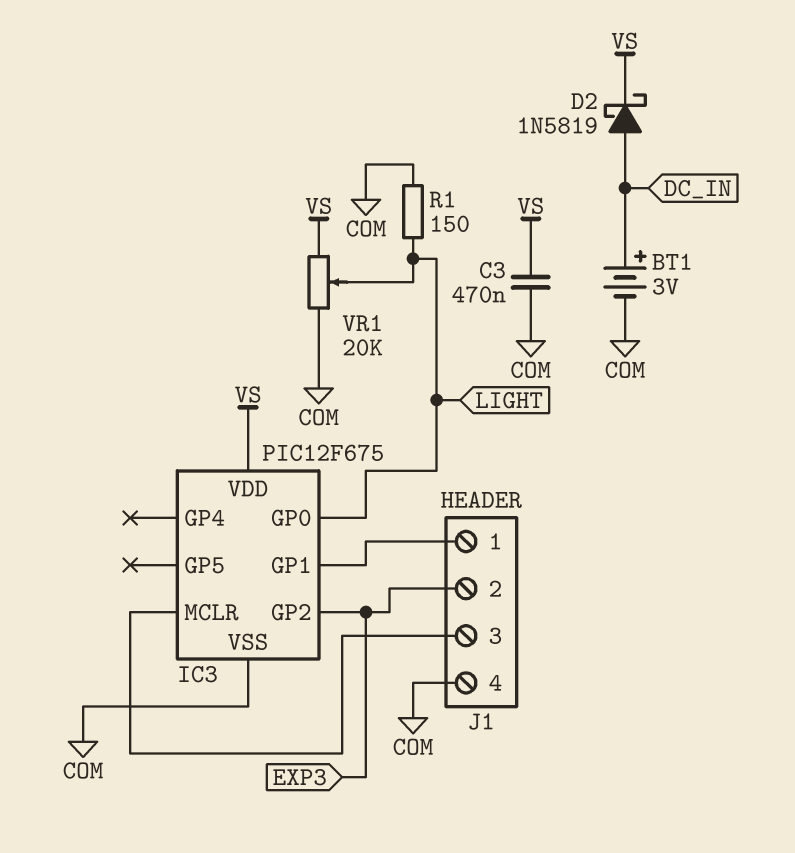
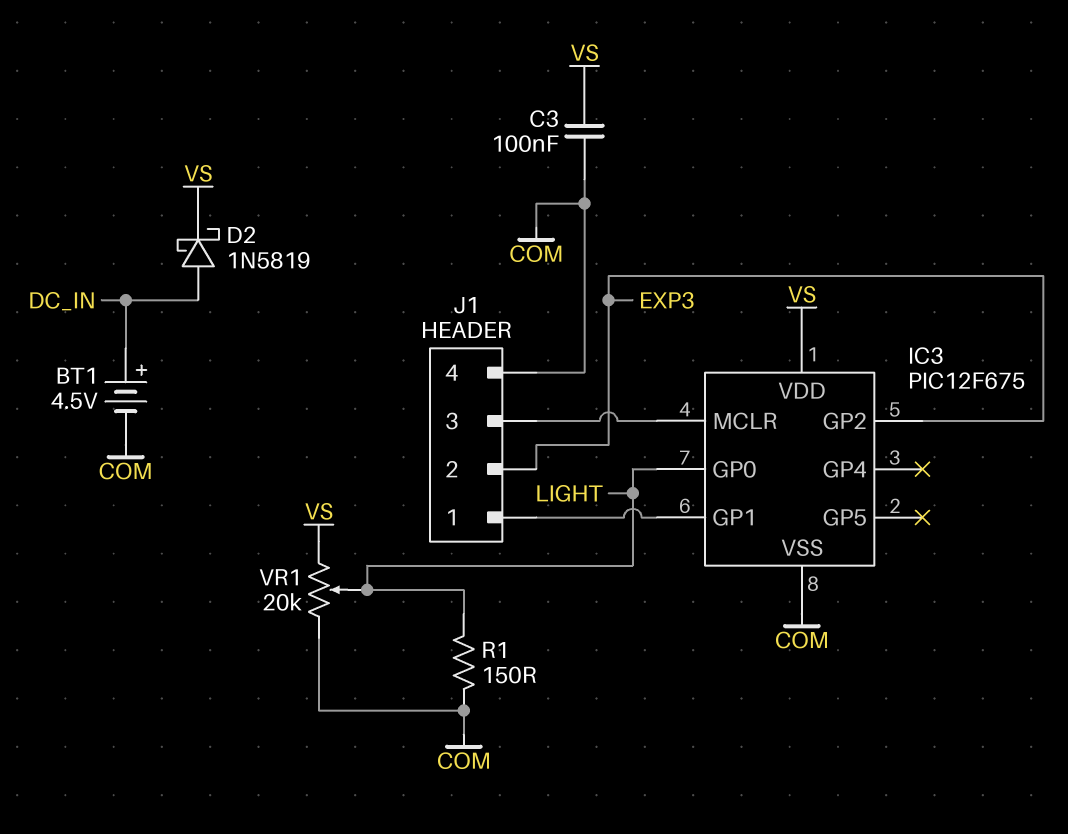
BT1: 3V (plus DC_IN, minus COM) -> 4.5V (plus DC_IN, minus COM)
C3: 470nF (COM, VS) -> 100nF (COM, VS)

